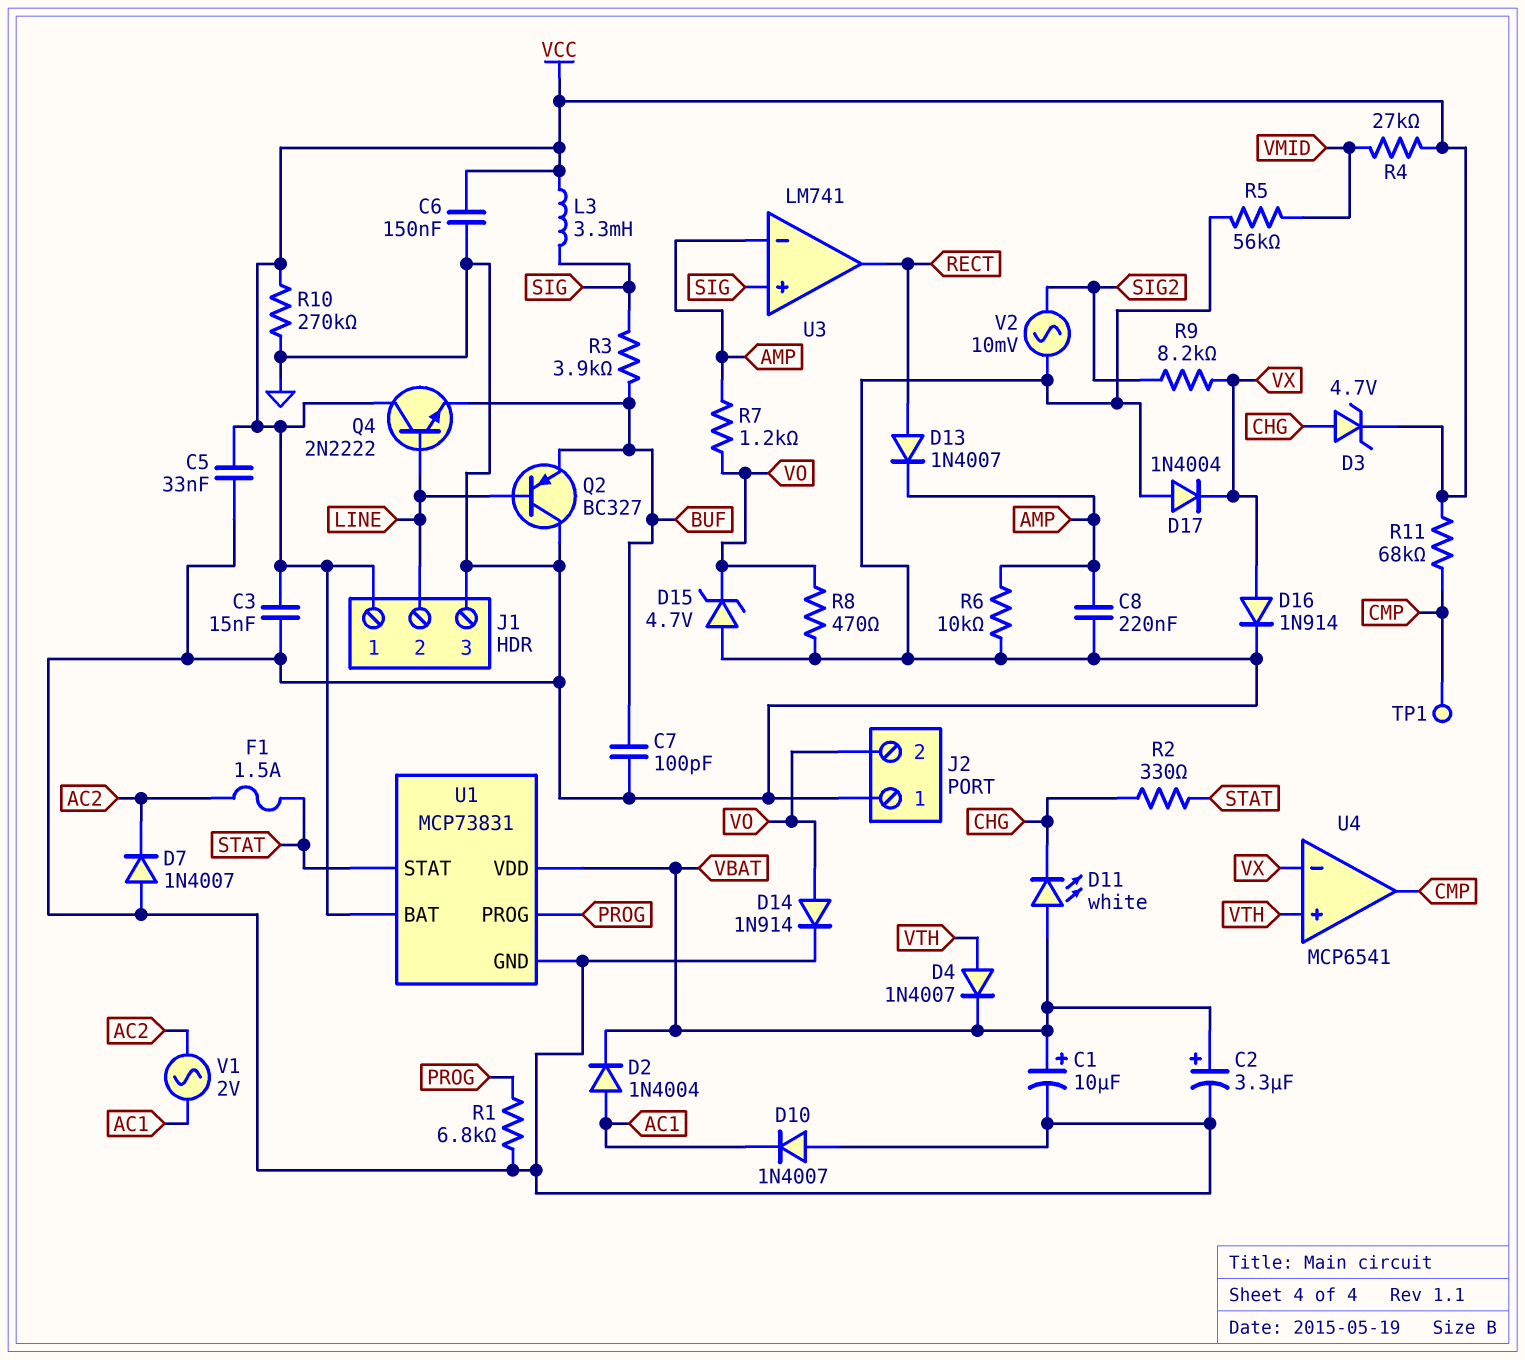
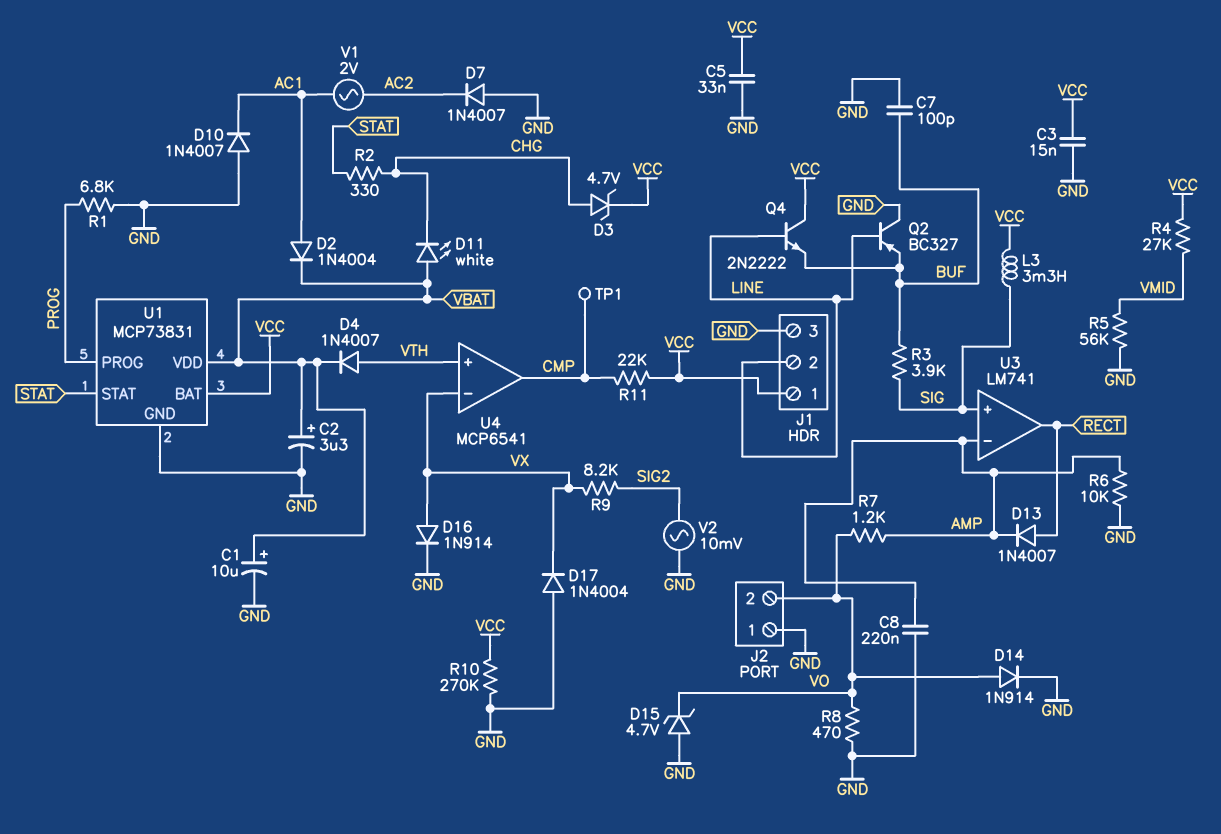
C6: 150nF (GND, VCC) -> none
F1: 1.5A (AC2, STAT) -> none
R11: 68k (CMP, VCC) -> 22k (CMP, VCC)

